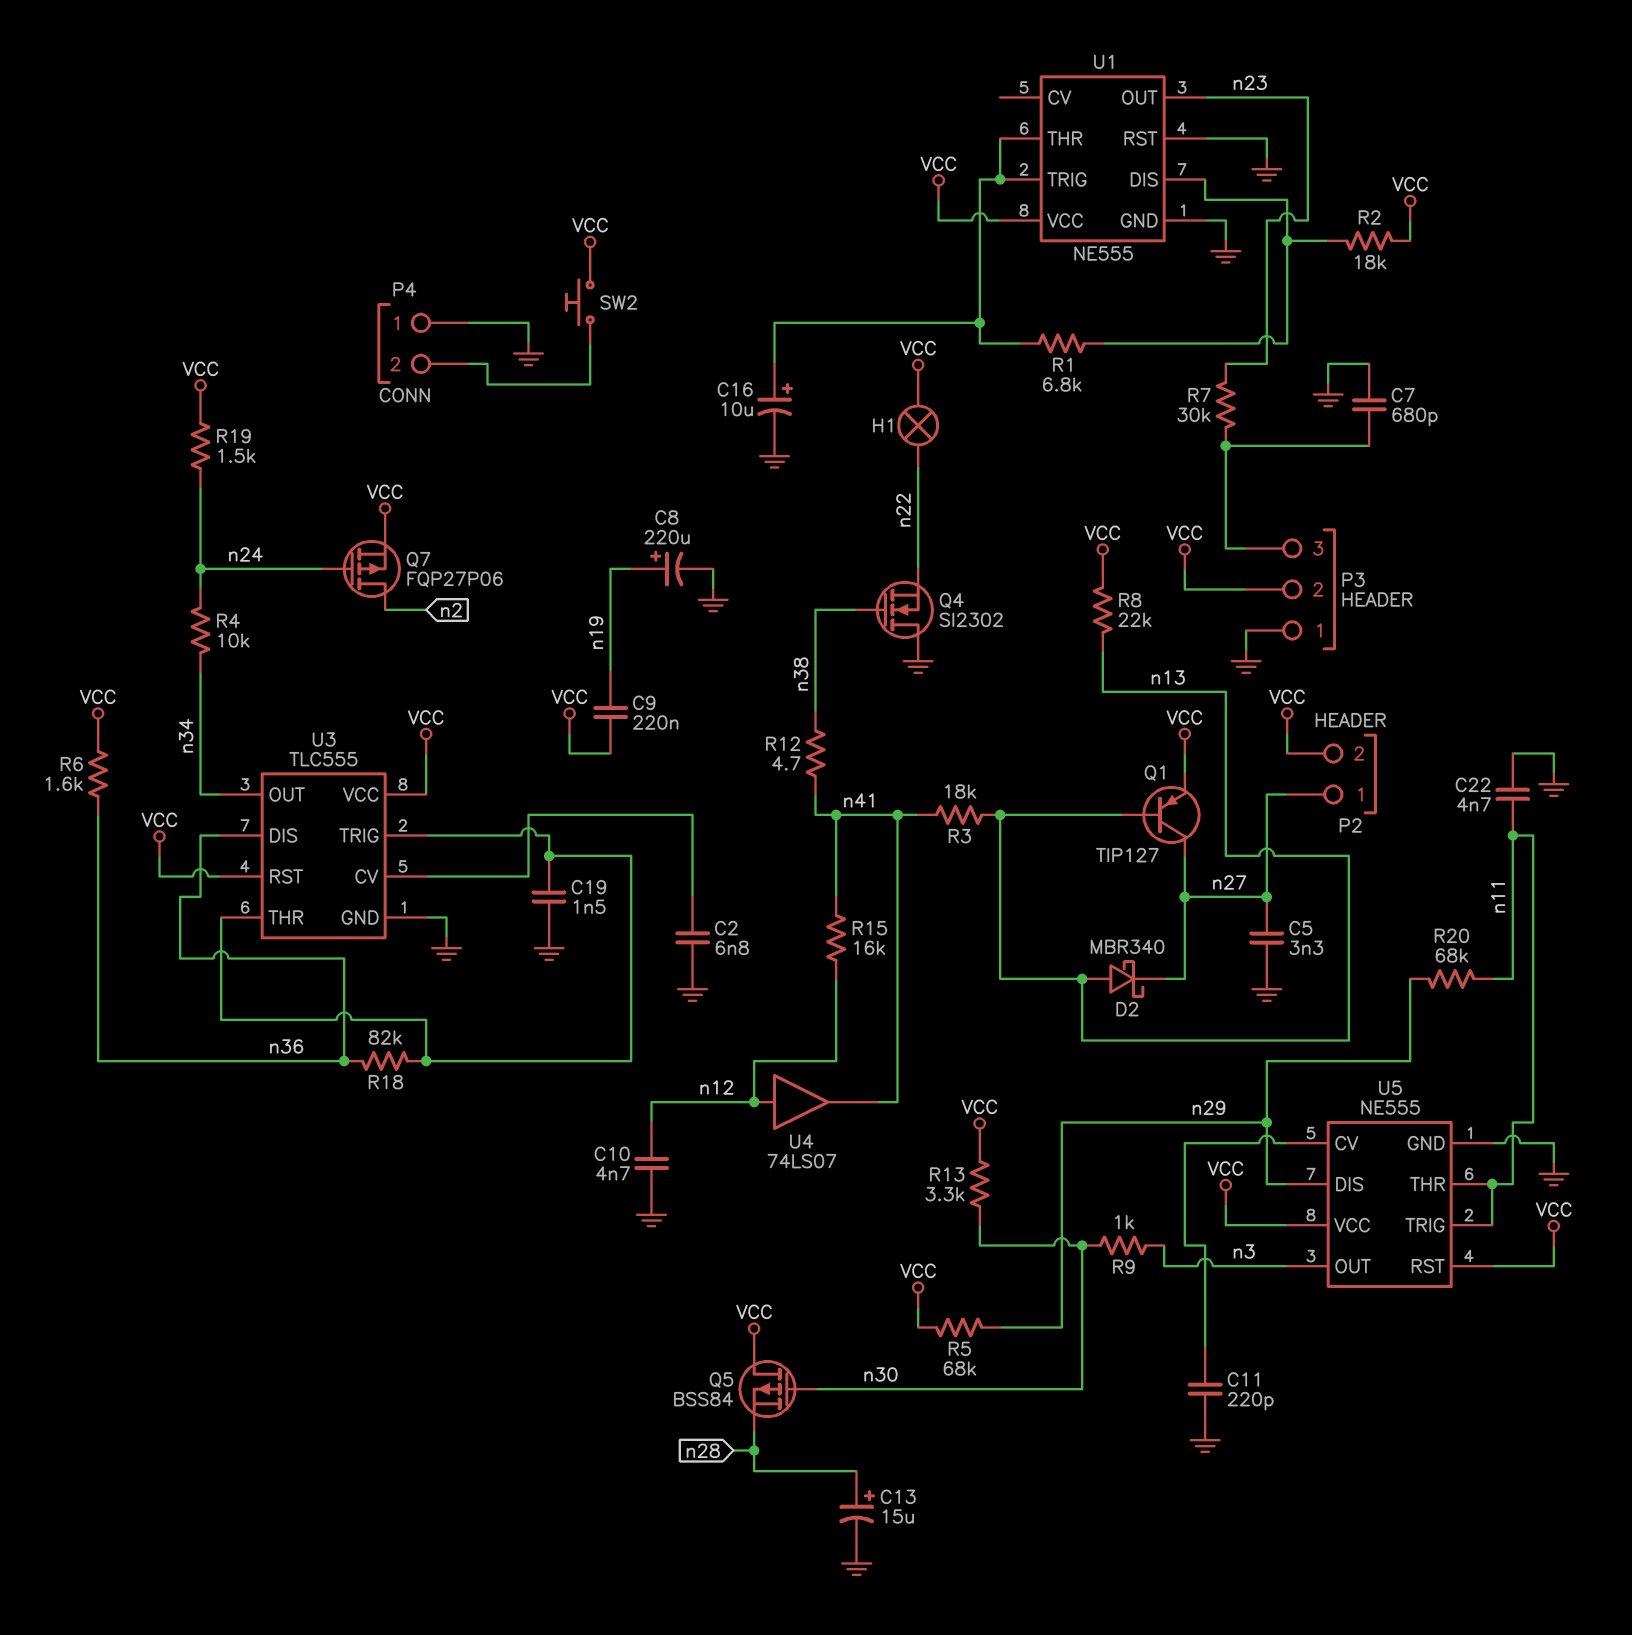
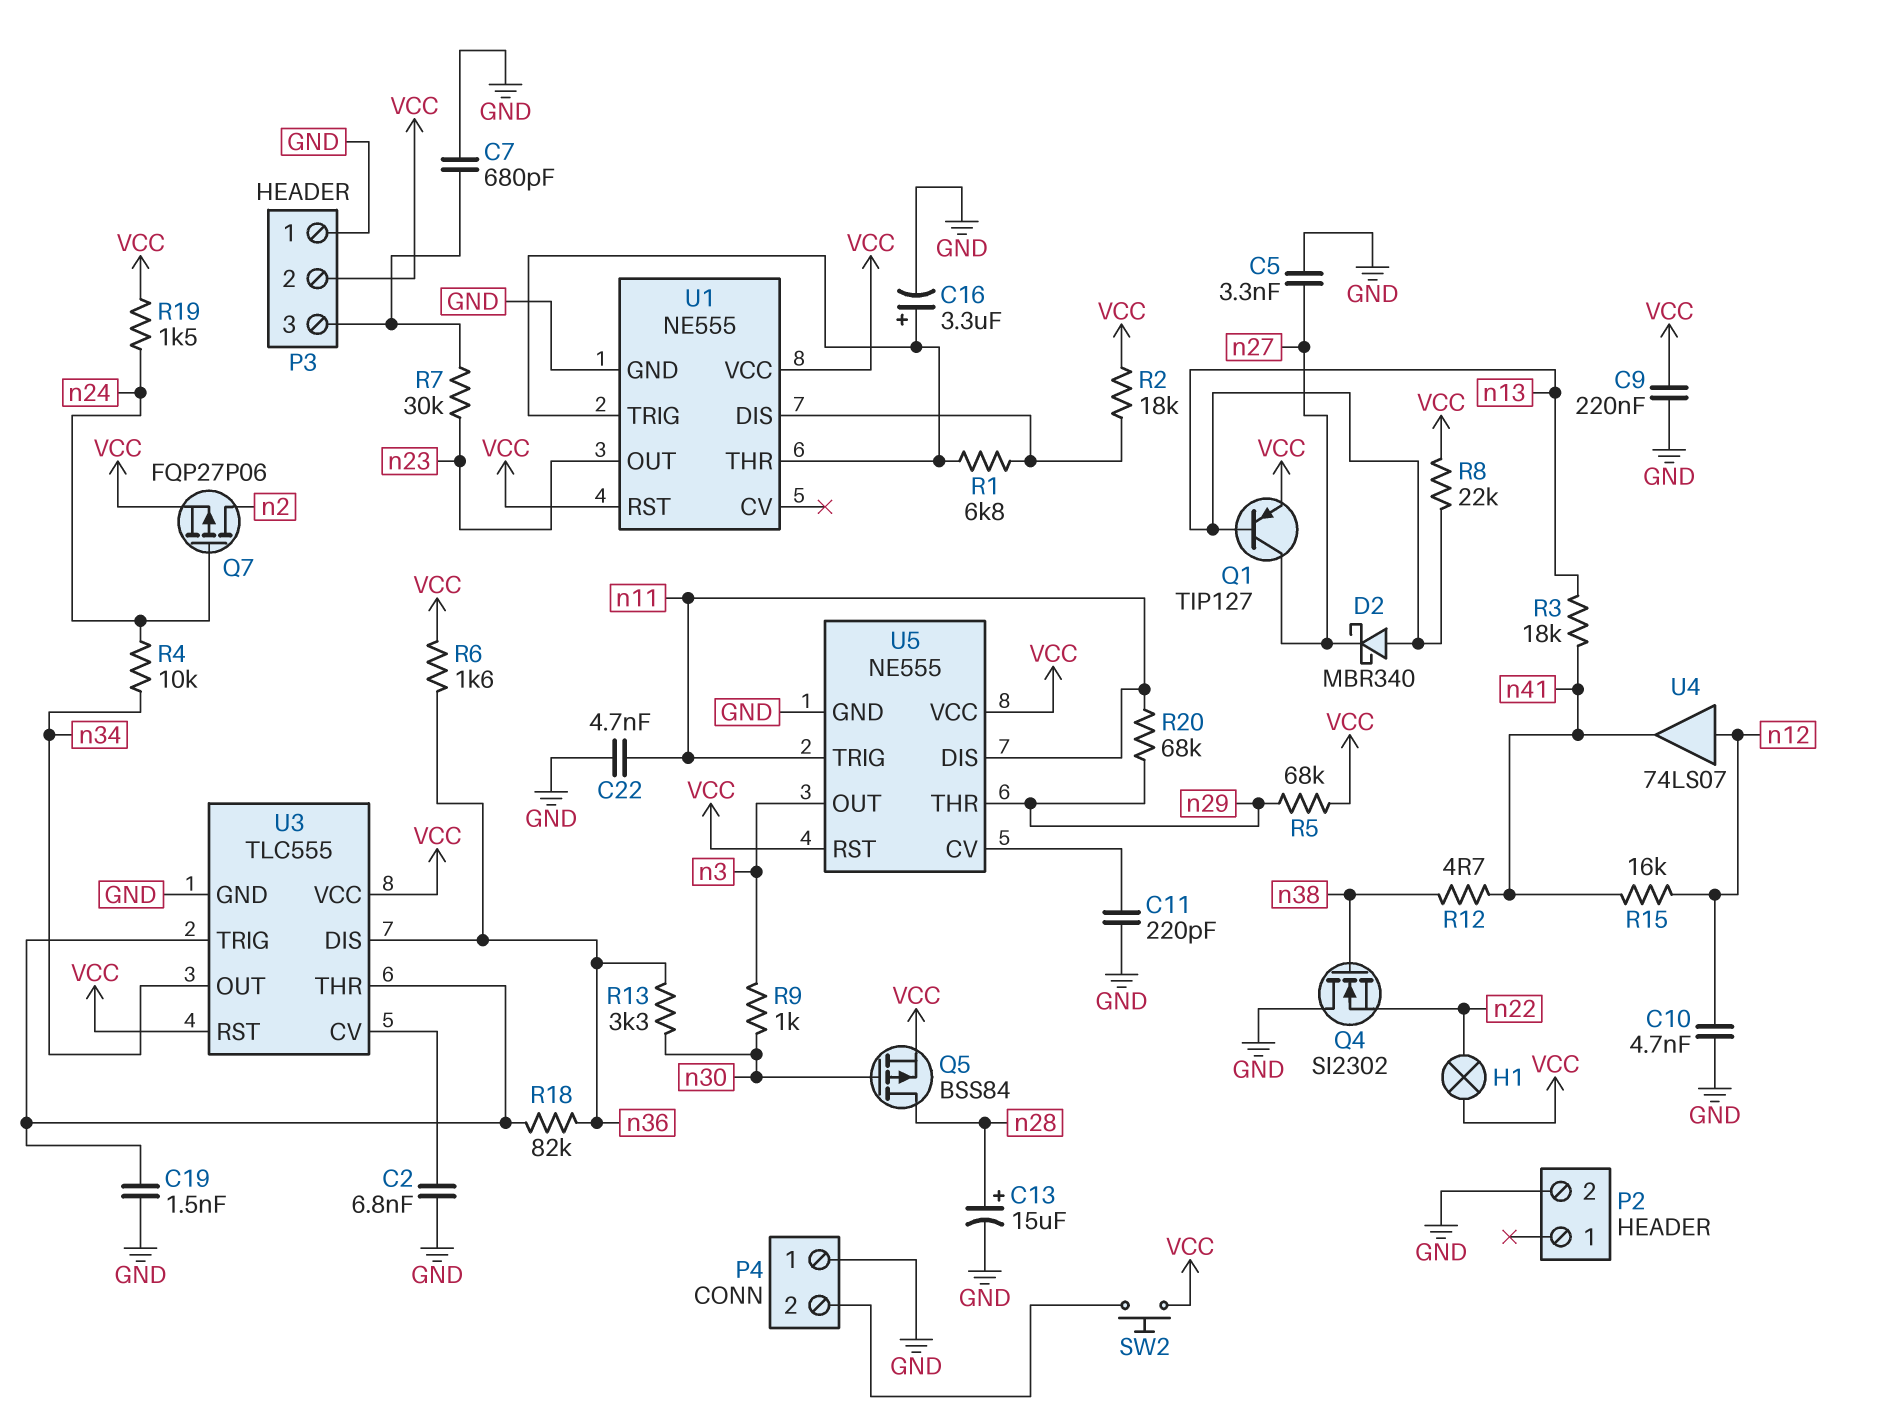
C8: 220uF (plus n19, minus GND) -> none
C9: 220nF (VCC, n19) -> 220nF (GND, VCC)
C16: 10uF (plus U1/THR, minus GND) -> 3.3uF (plus U1/THR, minus GND)
P2 pin 1: n27 -> none
P2 pin 2: VCC -> GND
Q5: PMOS BSS84 (G n30, D VCC, S n28) -> PMOS BSS84 (G n30, D n28, S VCC)
R13: 3.3k (VCC, n30) -> 3.3k (n30, n36)
U1 pin RST: GND -> VCC
U5 pin DIS: n29 -> n11
U5 pin THR: n11 -> n29

